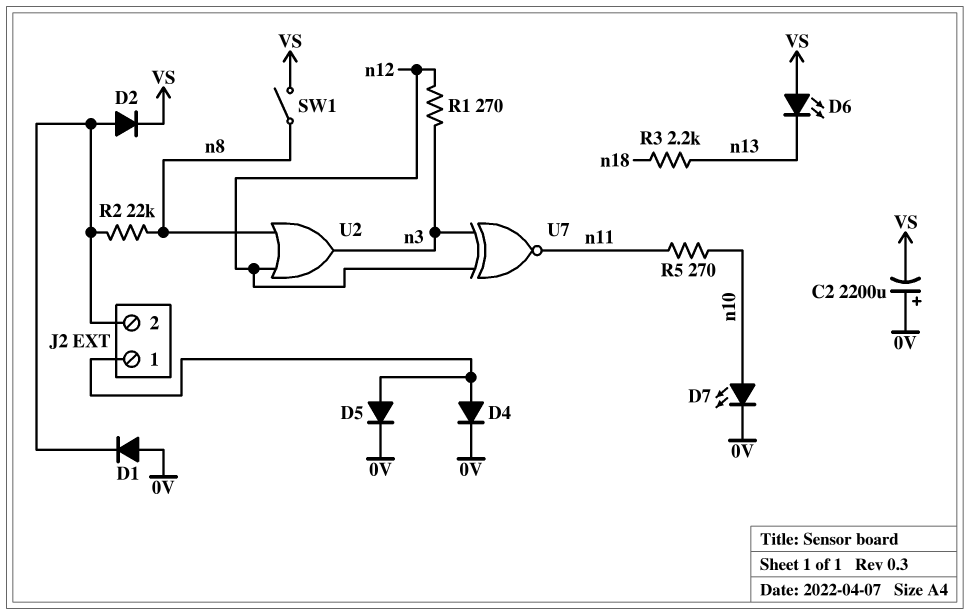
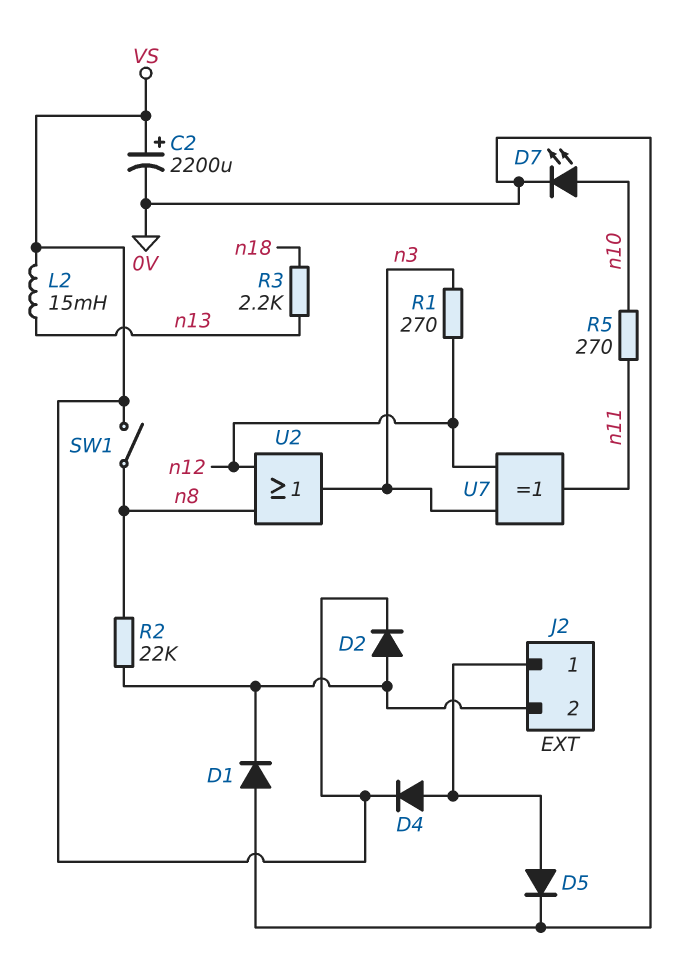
C2: 2200uF (plus 0V, minus VS) -> 2200uF (plus VS, minus 0V)
D4: diode (A J2/1, K 0V) -> diode (A J2/1, K VS)
D6: LED (A VS, K n13) -> none
L2: none -> 15mH (VS, n13)
U7: XNOR (in n3, in n12, out n11) -> XOR (in n3, in n12, out n11)

